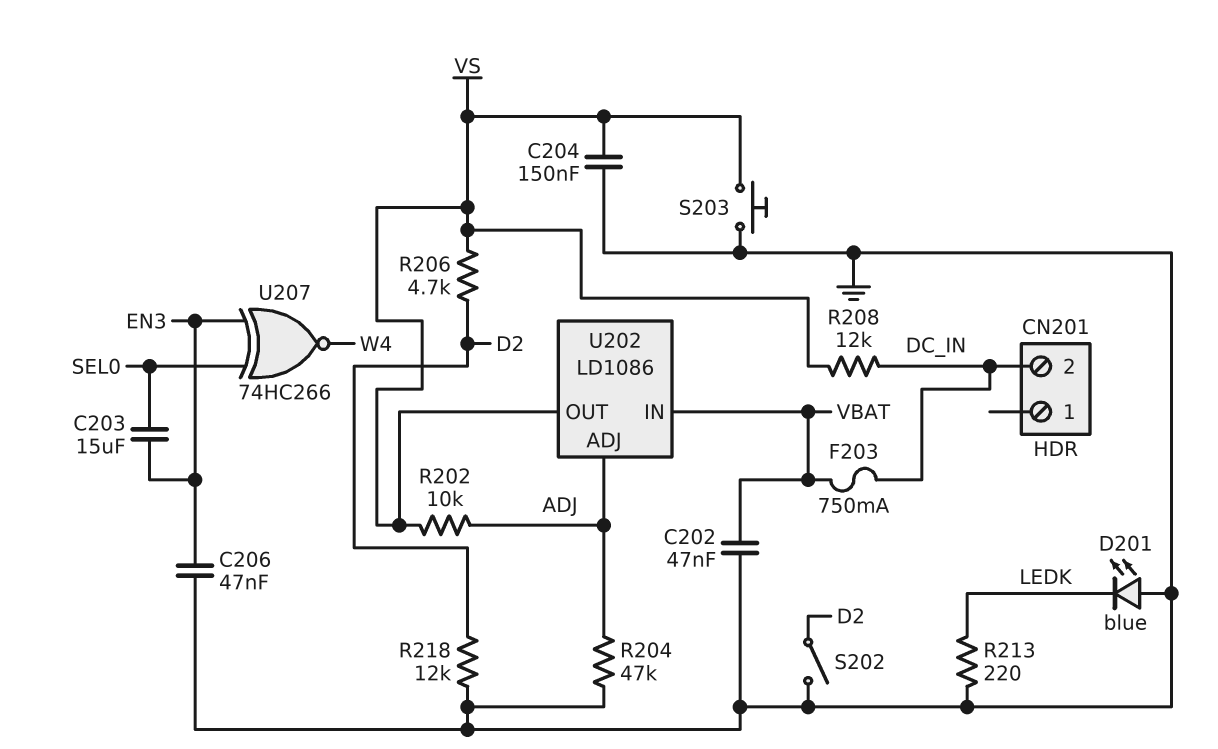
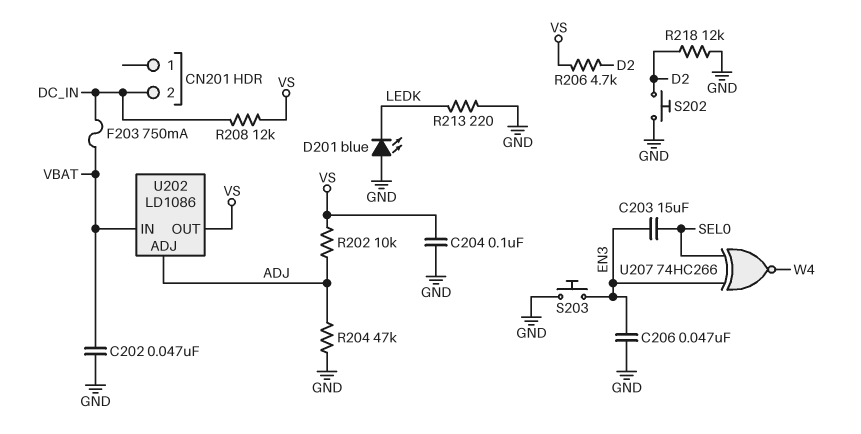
C204: 150nF (GND, VS) -> 100nF (GND, VS)
S202: switch (D2, GND) -> button (D2, GND)
S203: button (GND, VS) -> button (EN3, GND)

